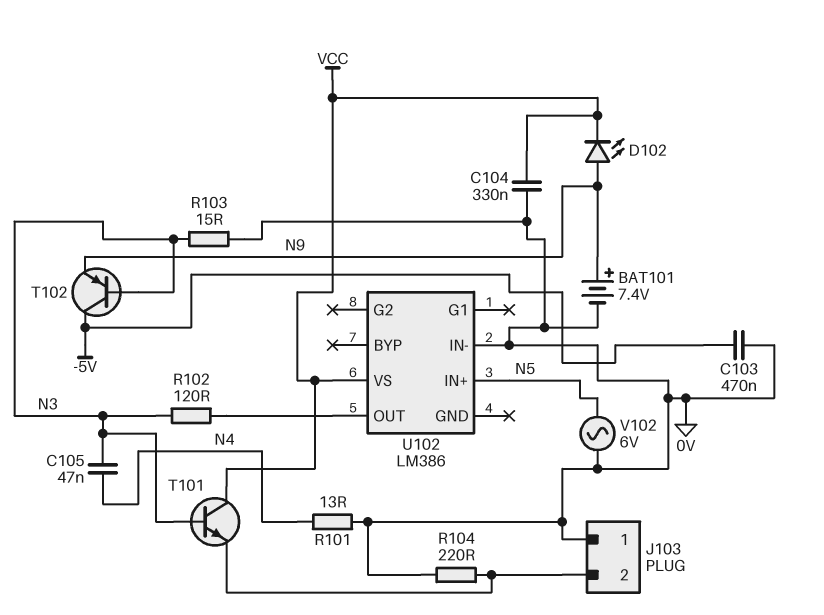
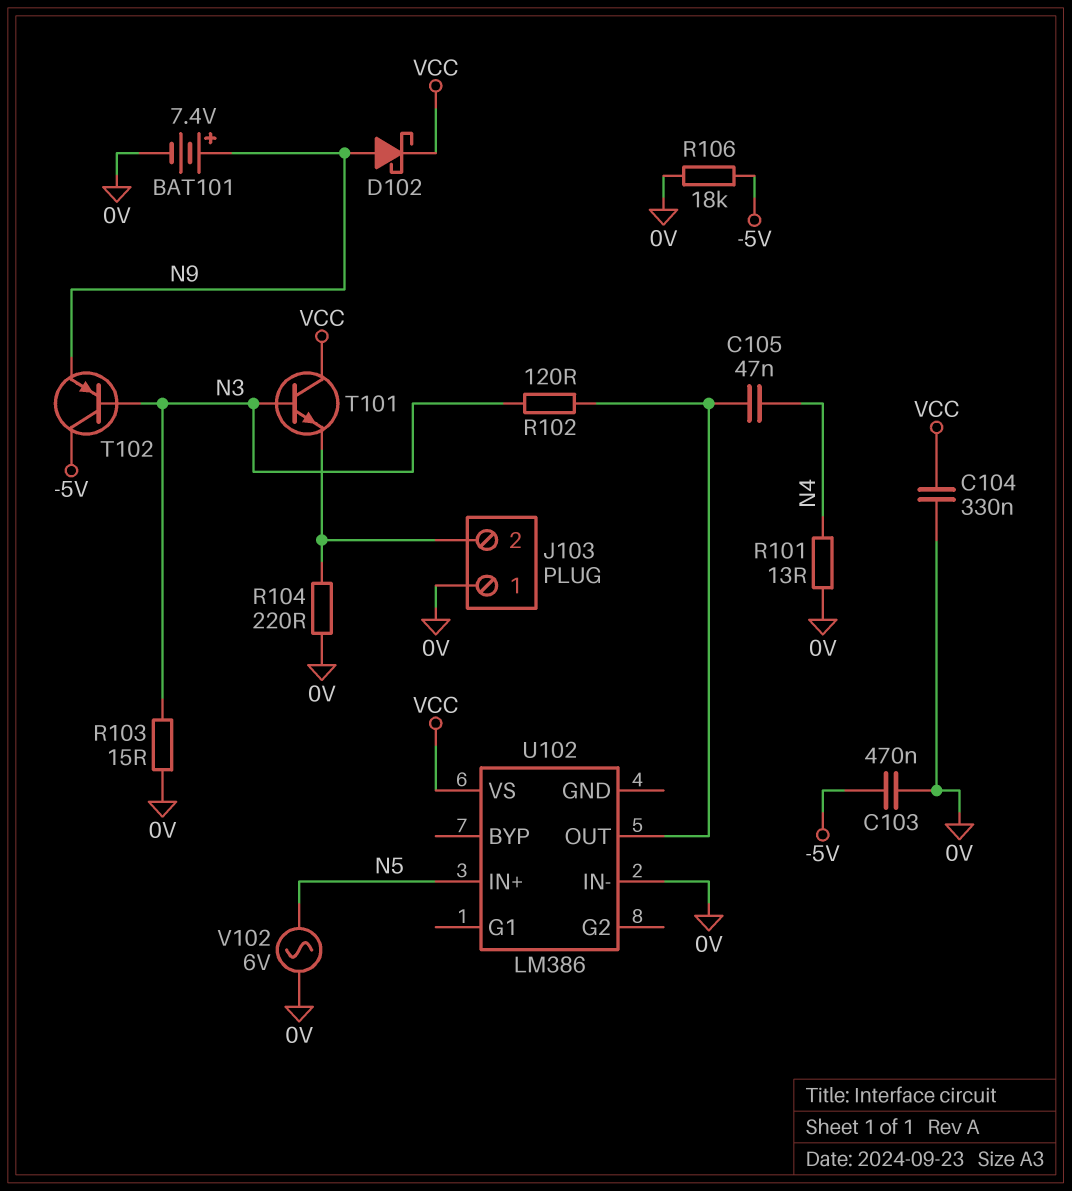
C105: 47nF (N3, N4) -> 47nF (N4, U102/OUT)
D102: LED (A N9, K VCC) -> schottky (A N9, K VCC)
R106: none -> 18k (-5V, 0V)

